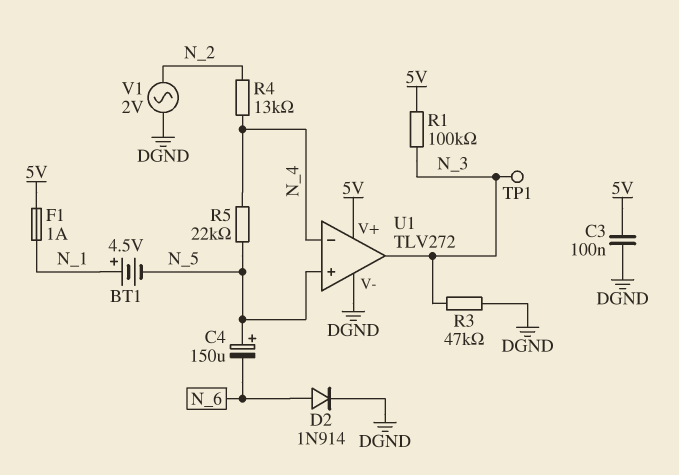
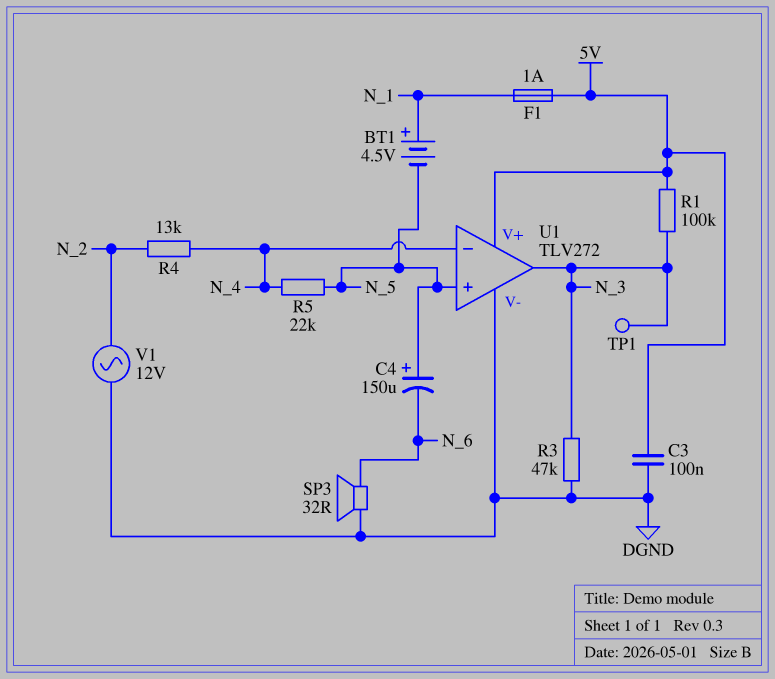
D2: diode 1N914 (A N_6, K DGND) -> none
SP3: none -> speaker 32R (DGND, N_6)
V1: AC 2V (DGND, N_2) -> AC 12V (DGND, N_2)

